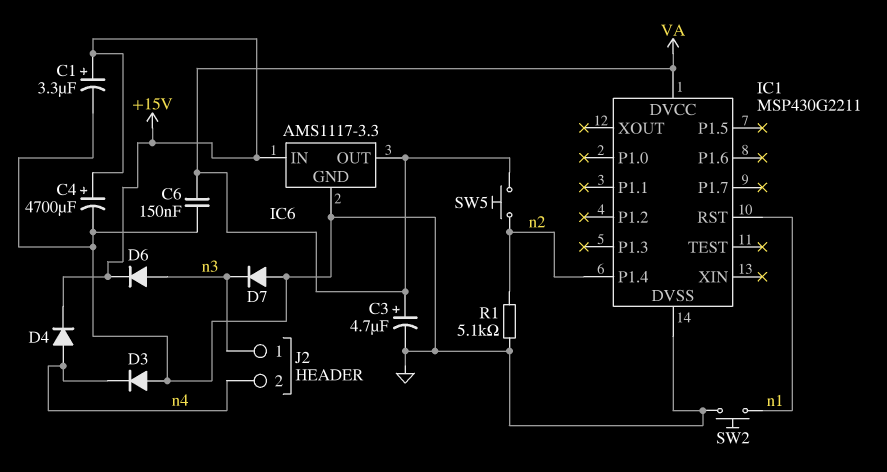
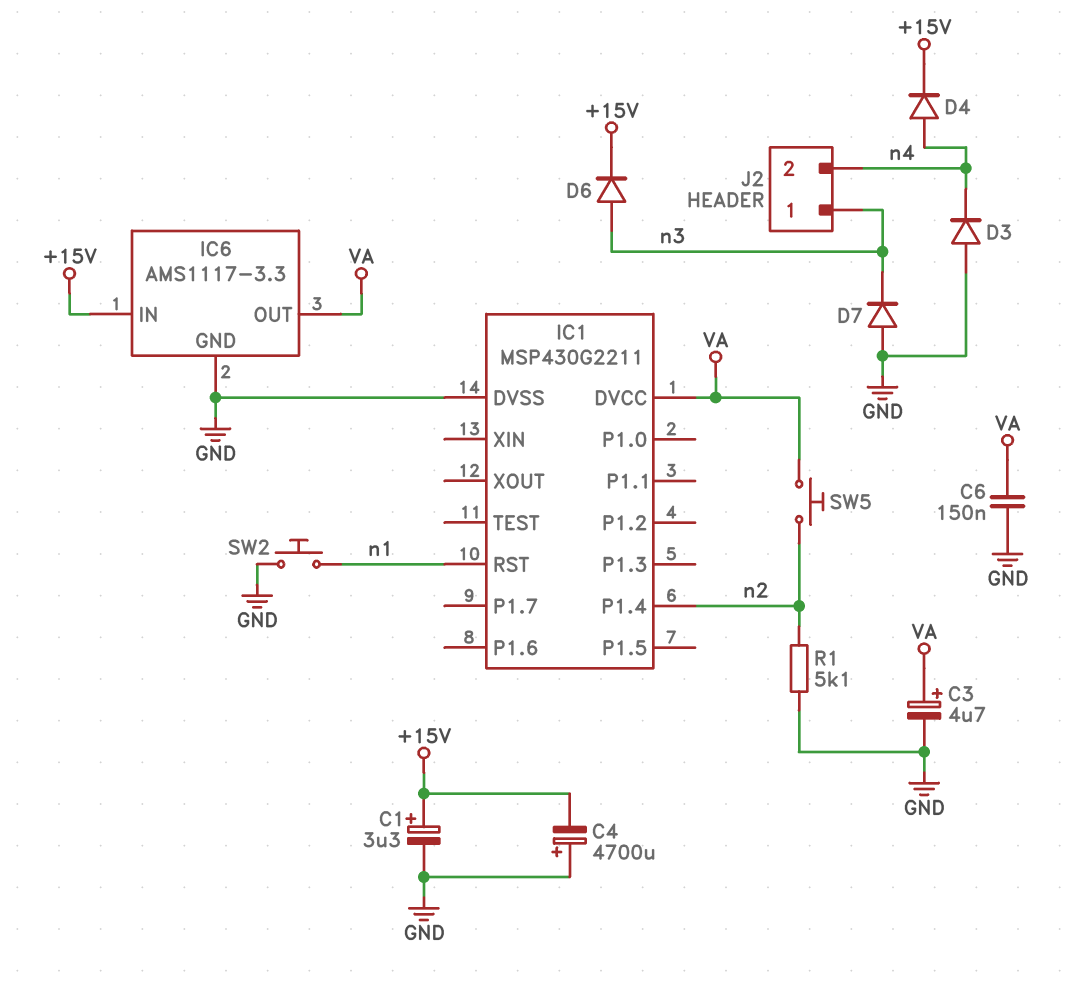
C4: 4700uF (plus +15V, minus GND) -> 4700uF (plus GND, minus +15V)

